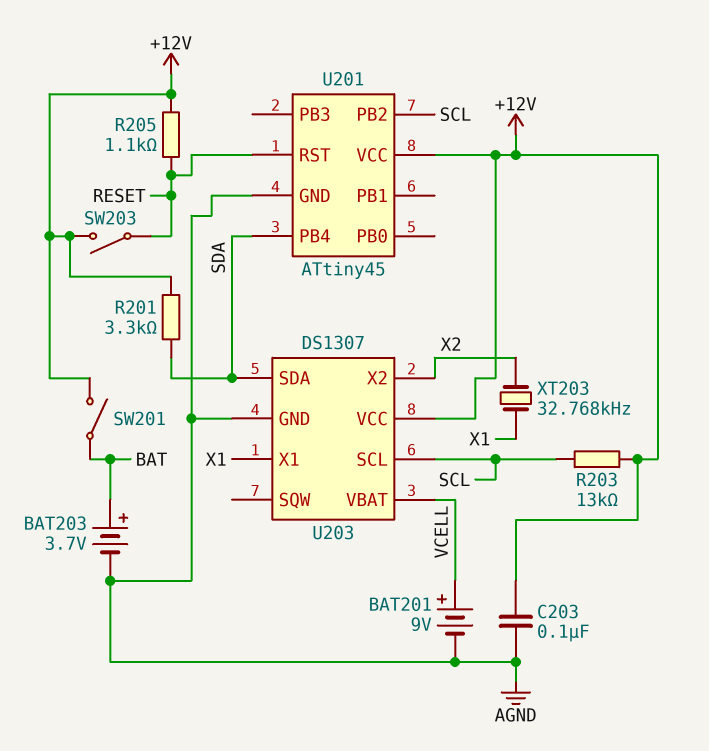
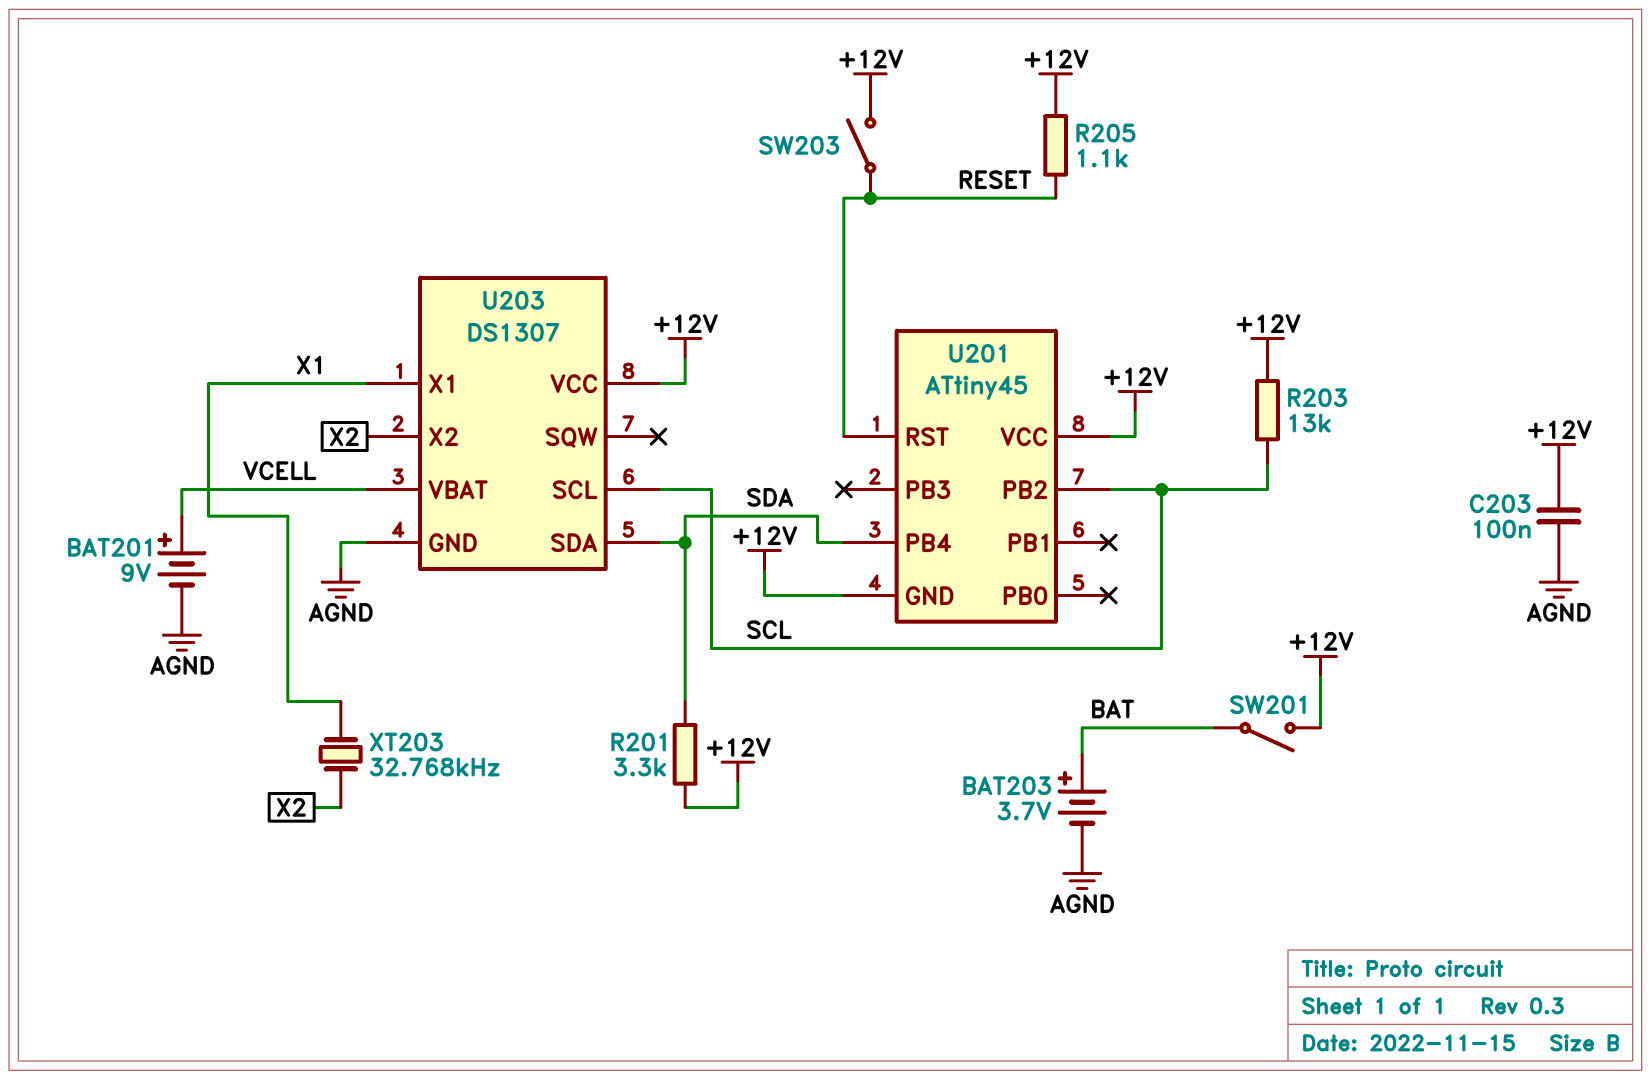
U201 pin GND: AGND -> +12V

